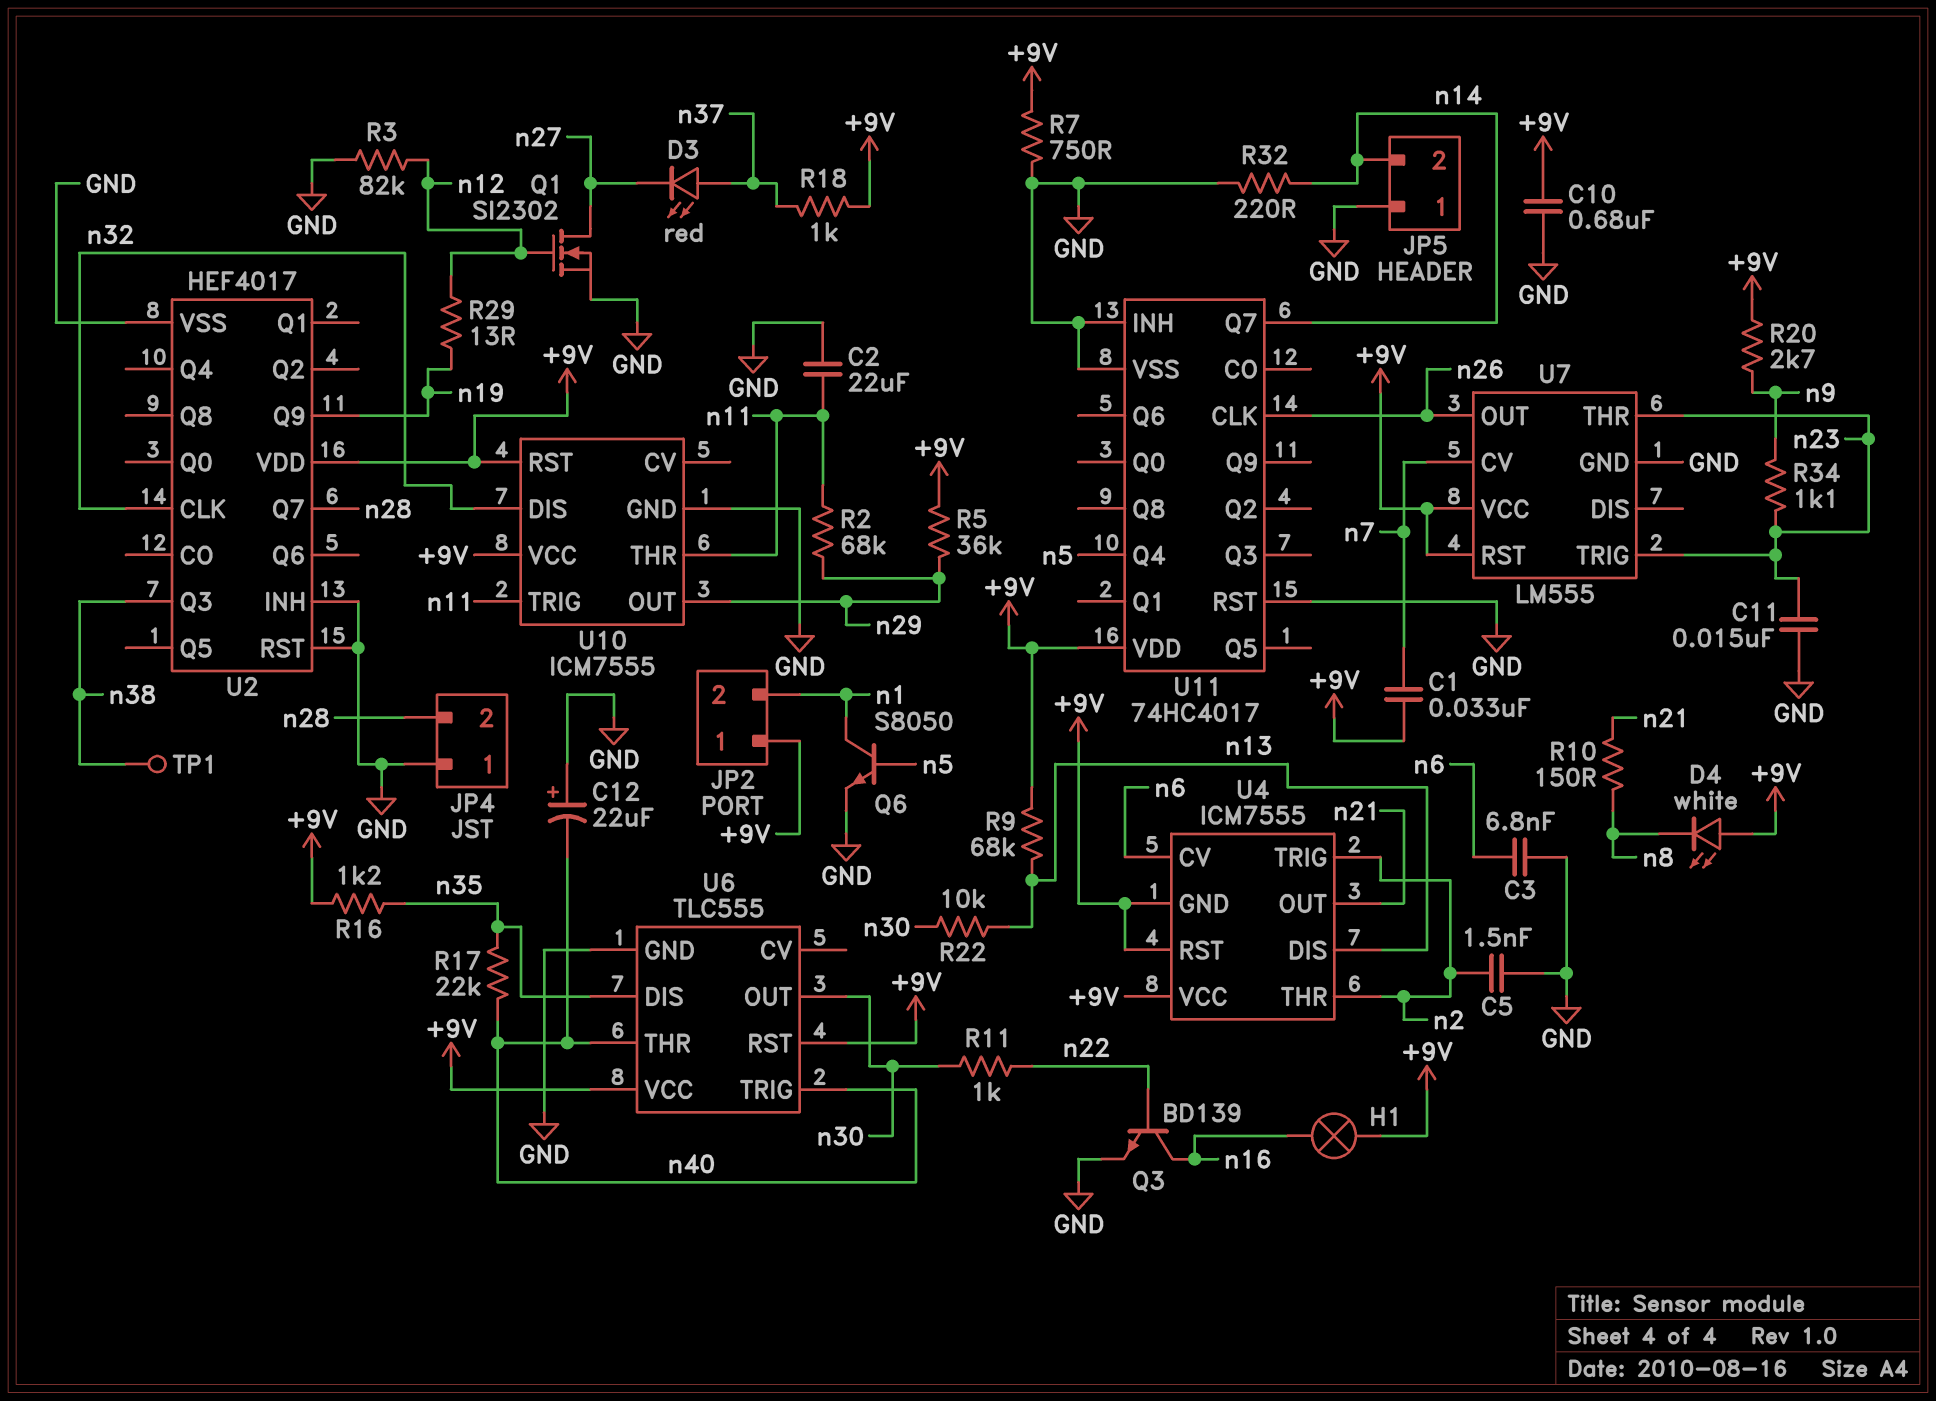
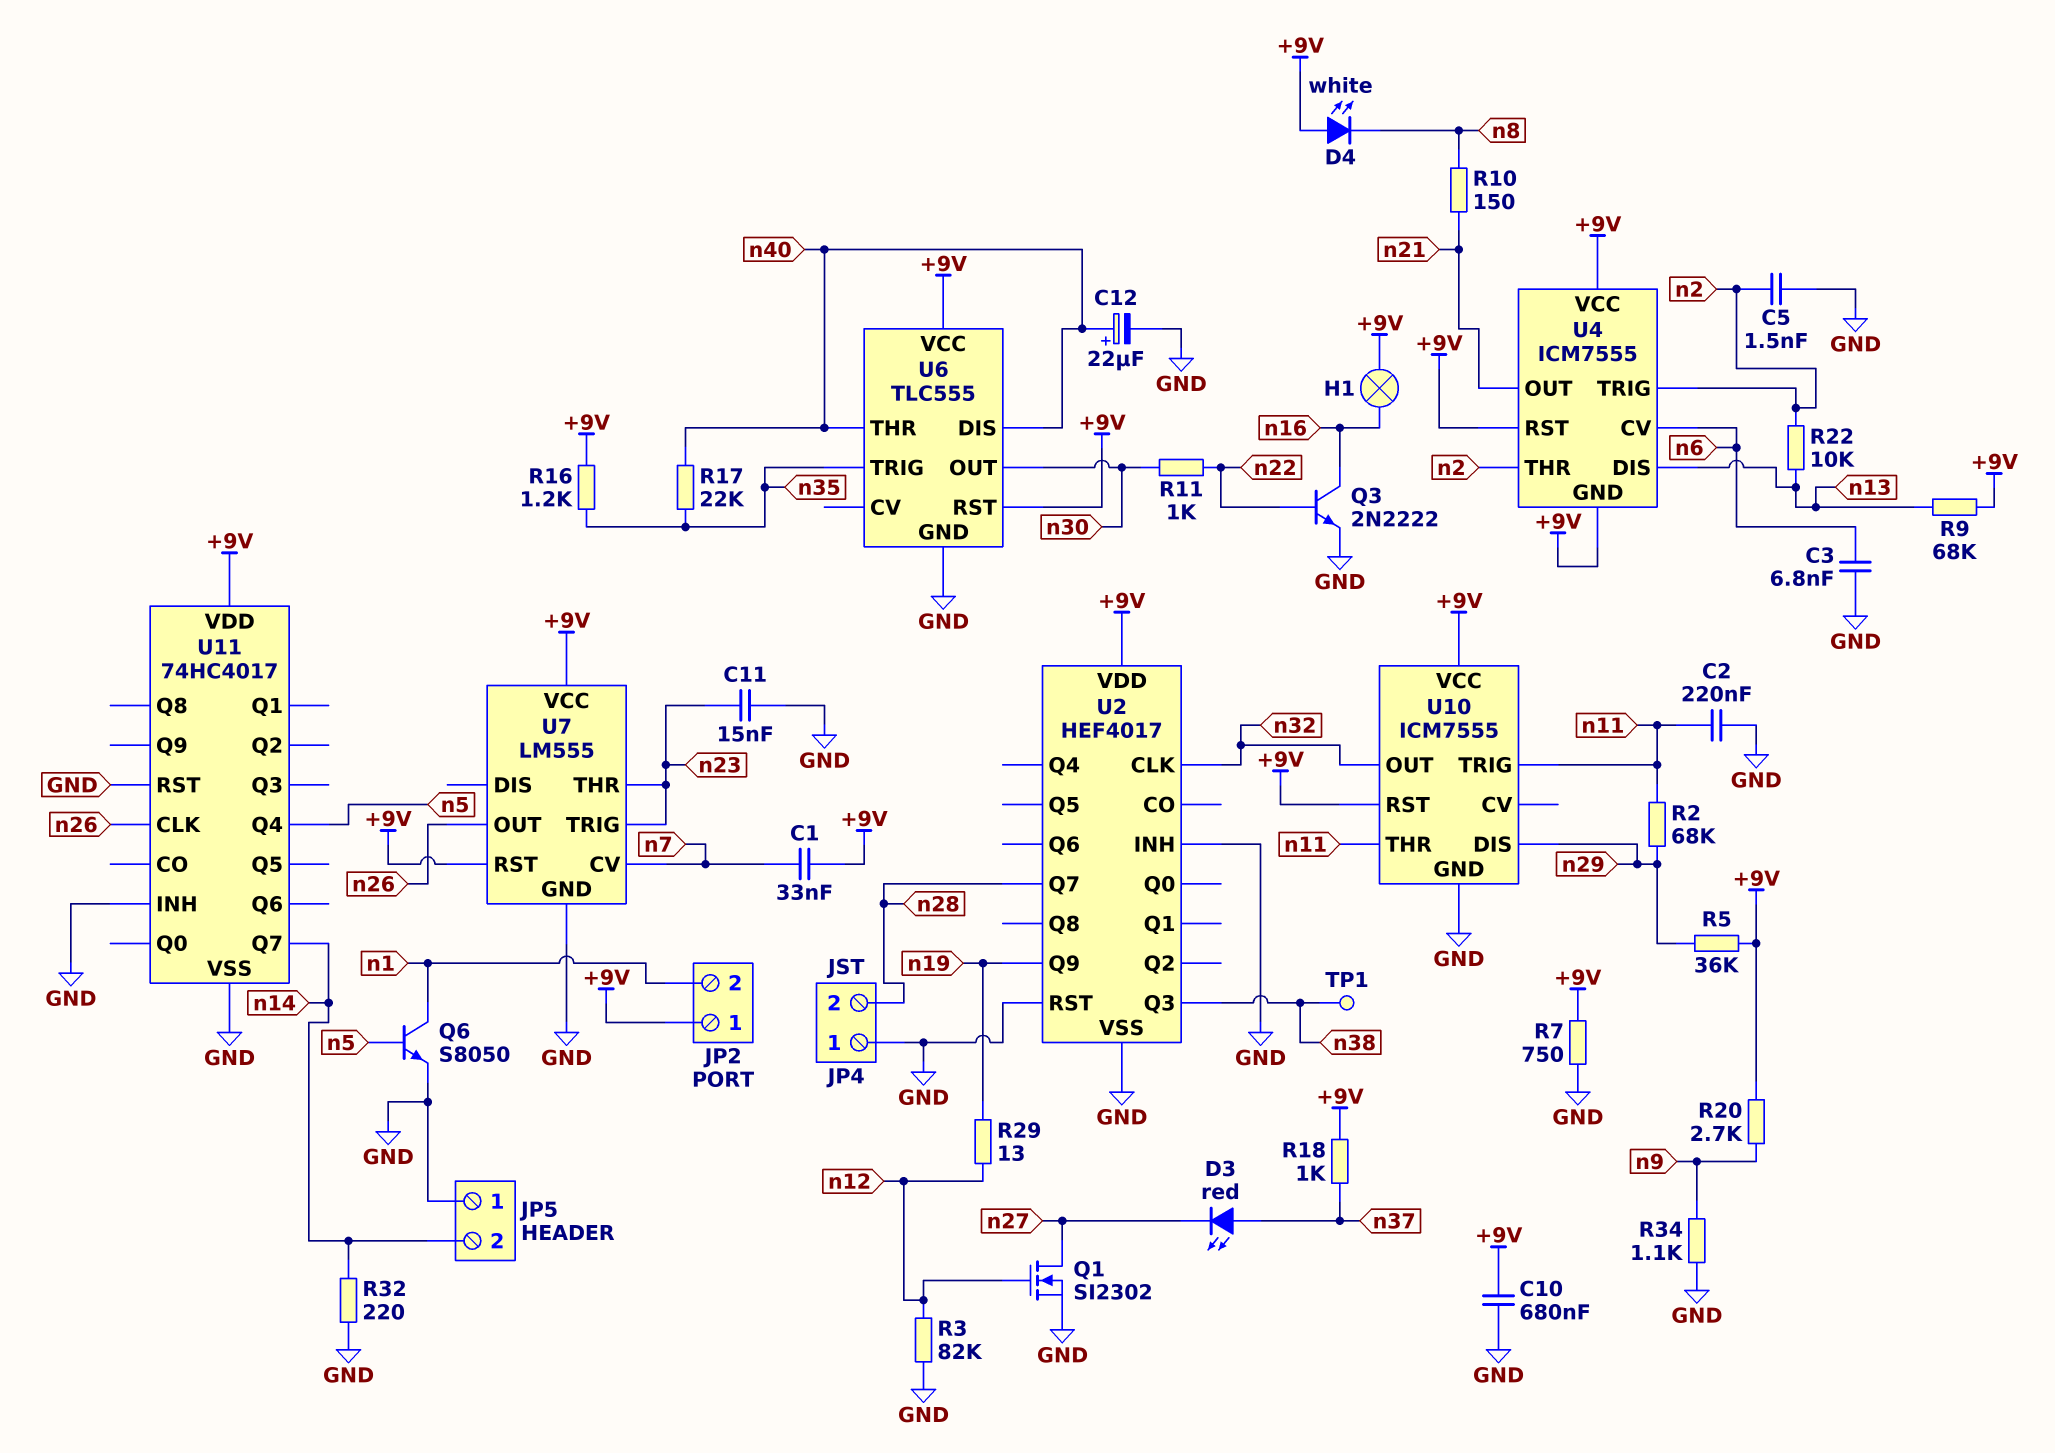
C2: 22uF (GND, n11) -> 220nF (GND, n11)
C12: 22uF (plus GND, minus n40) -> 22uF (plus n40, minus GND)
Q3: NPN BD139 (B n22, C n16, E GND) -> NPN 2N2222 (B n22, C n16, E GND)
R22: 10k (n13, n30) -> 10k (n2, n13)
R34: 1.1k (n9, n23) -> 1.1k (GND, n9)
U6 pin DIS: n35 -> n40
U6 pin TRIG: n40 -> n35
U10 pin DIS: n32 -> n29
U10 pin OUT: n29 -> n32

